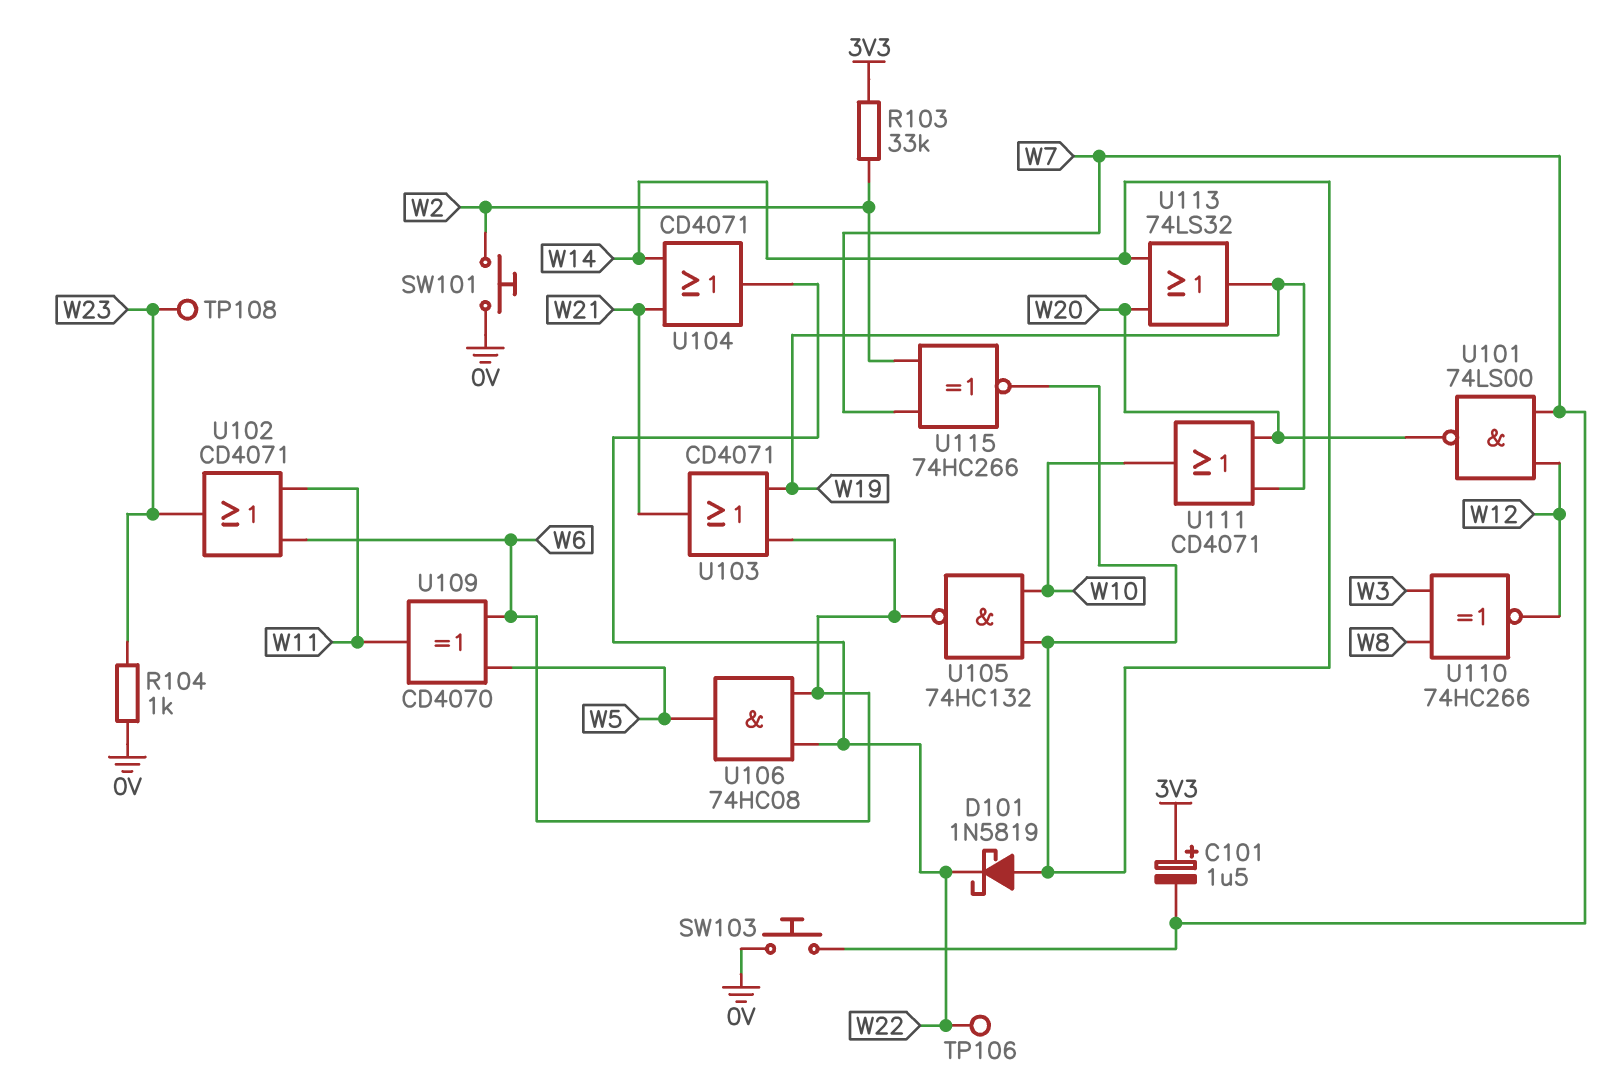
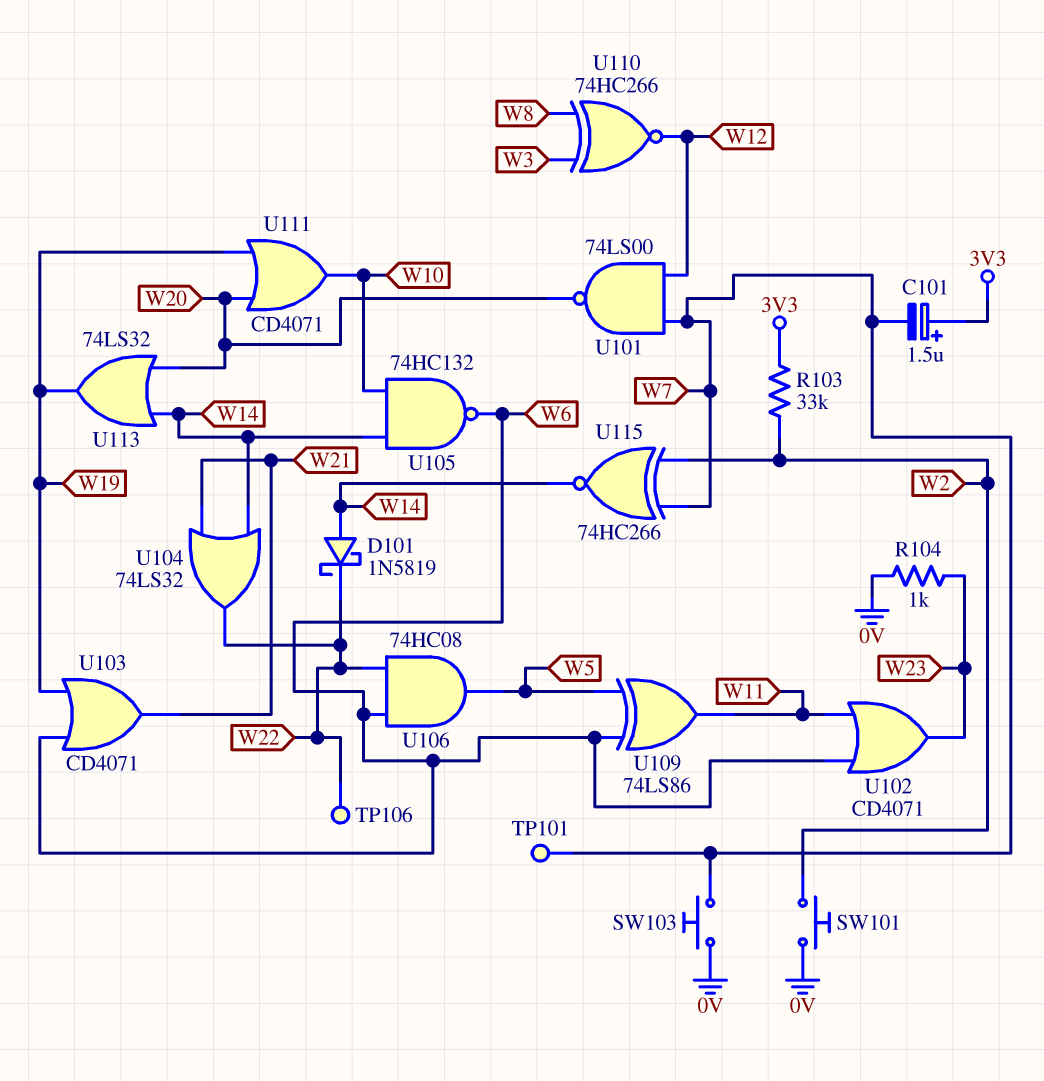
TP101: none -> test point (W7)
TP108: test point (W23) -> none
U104: OR CD4071 (in W14, in W21, out W22) -> OR 74LS32 (in W14, in W21, out W22)
U109: XOR CD4070 (in W5, in W6, out W11) -> XOR 74LS86 (in W5, in W6, out W11)

